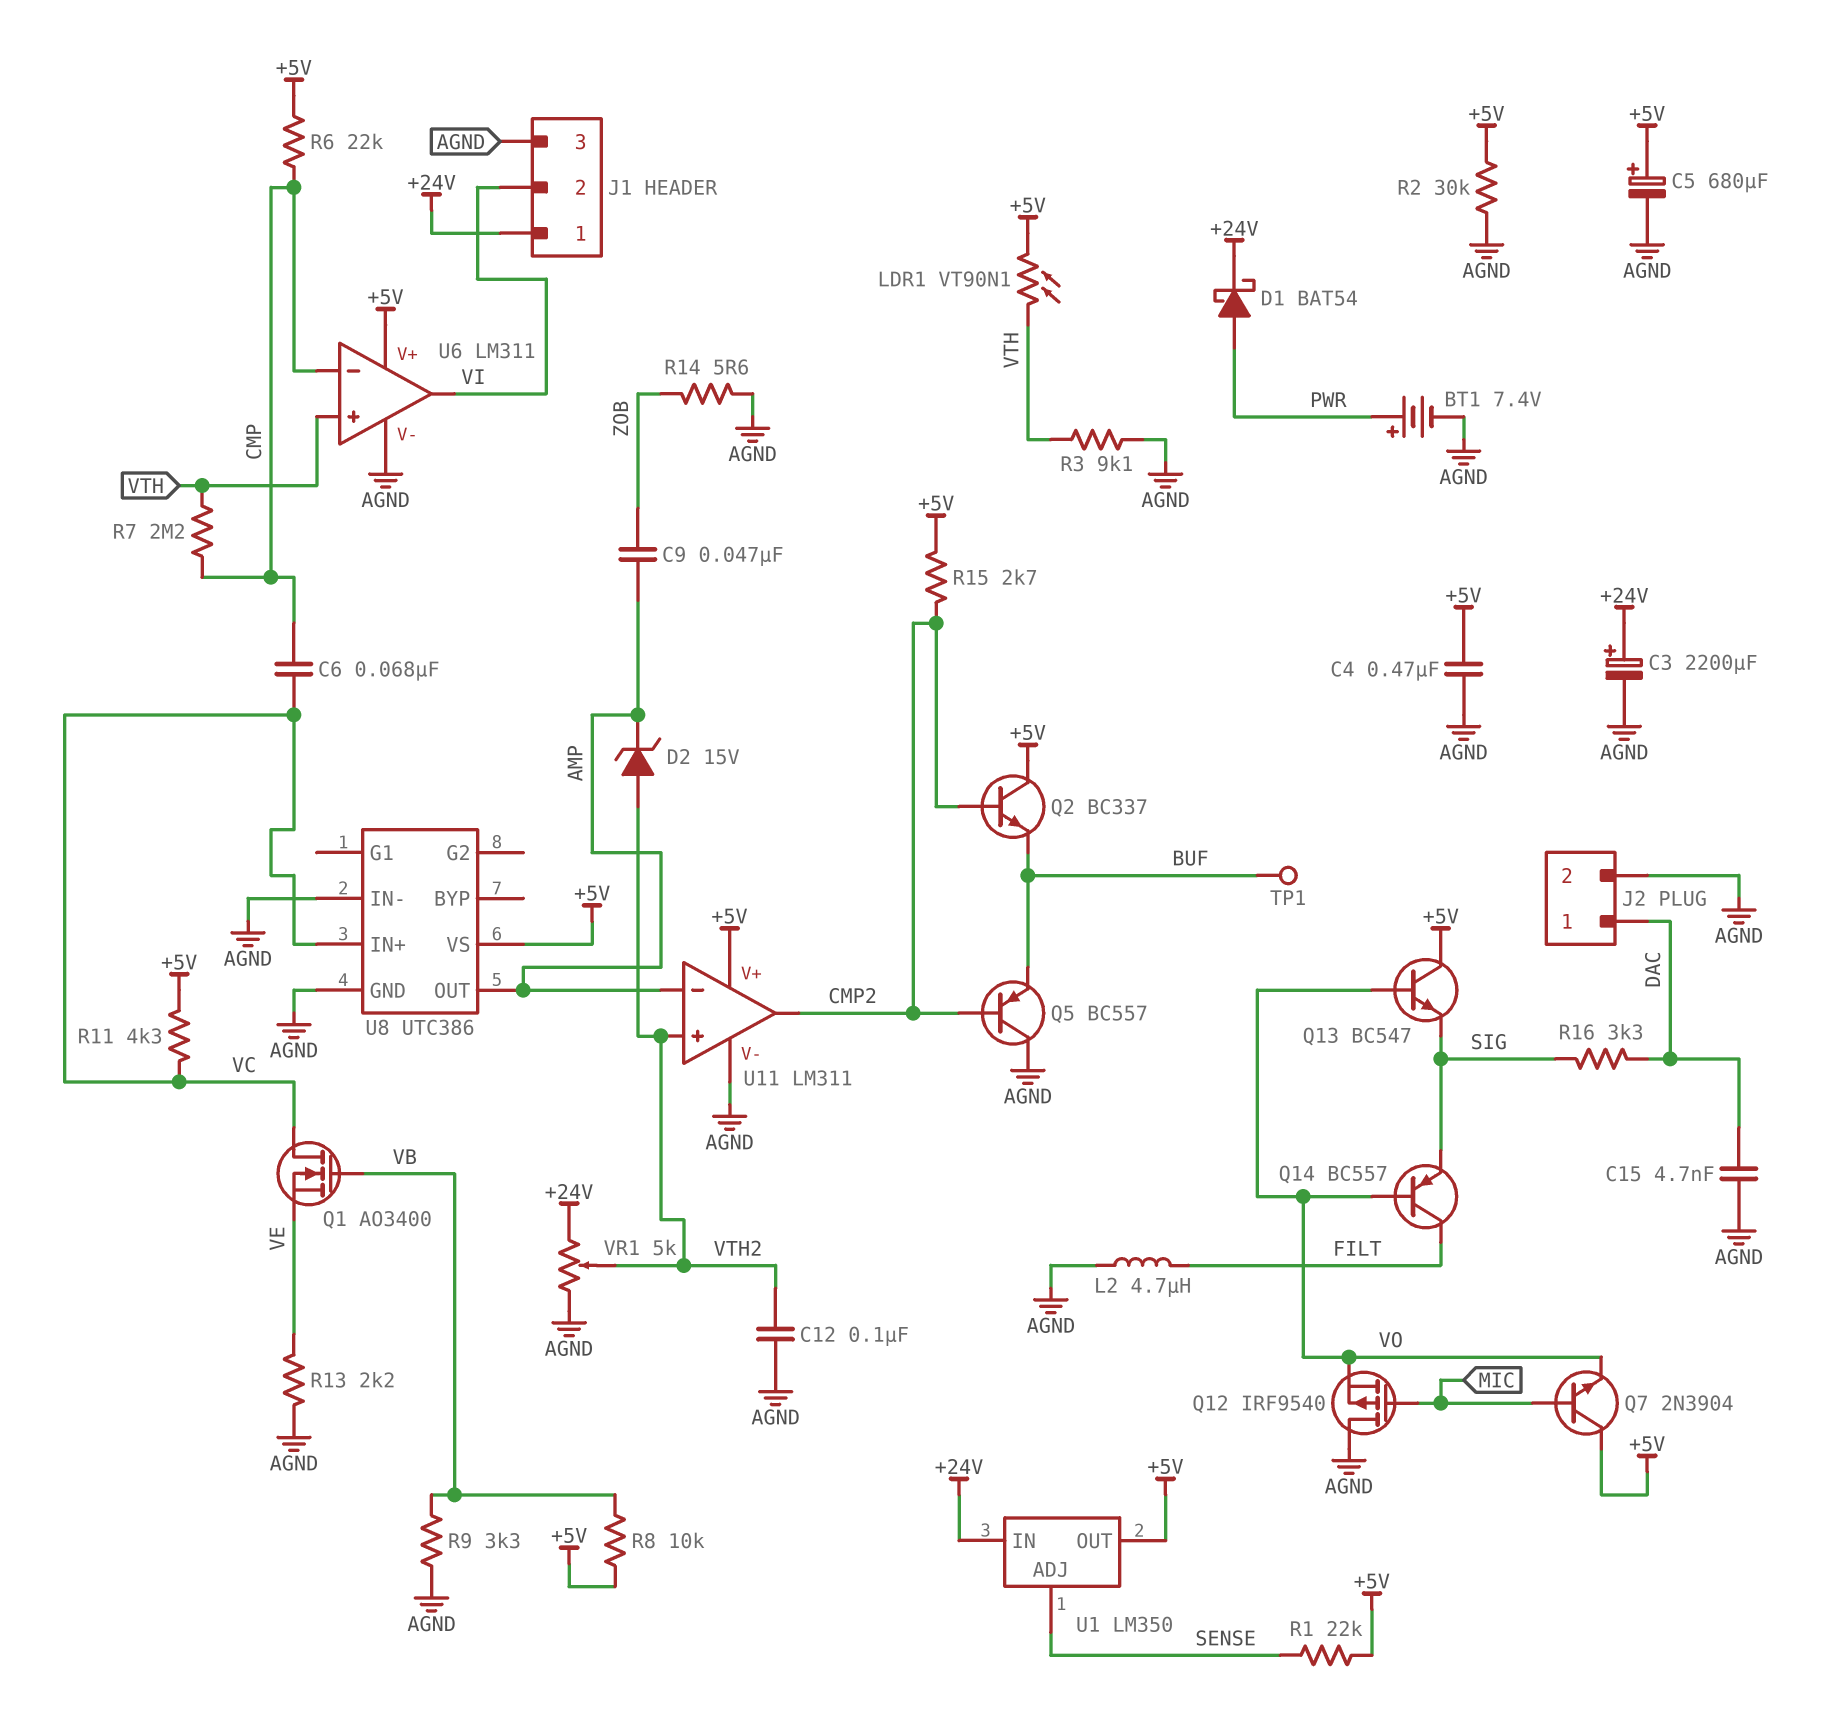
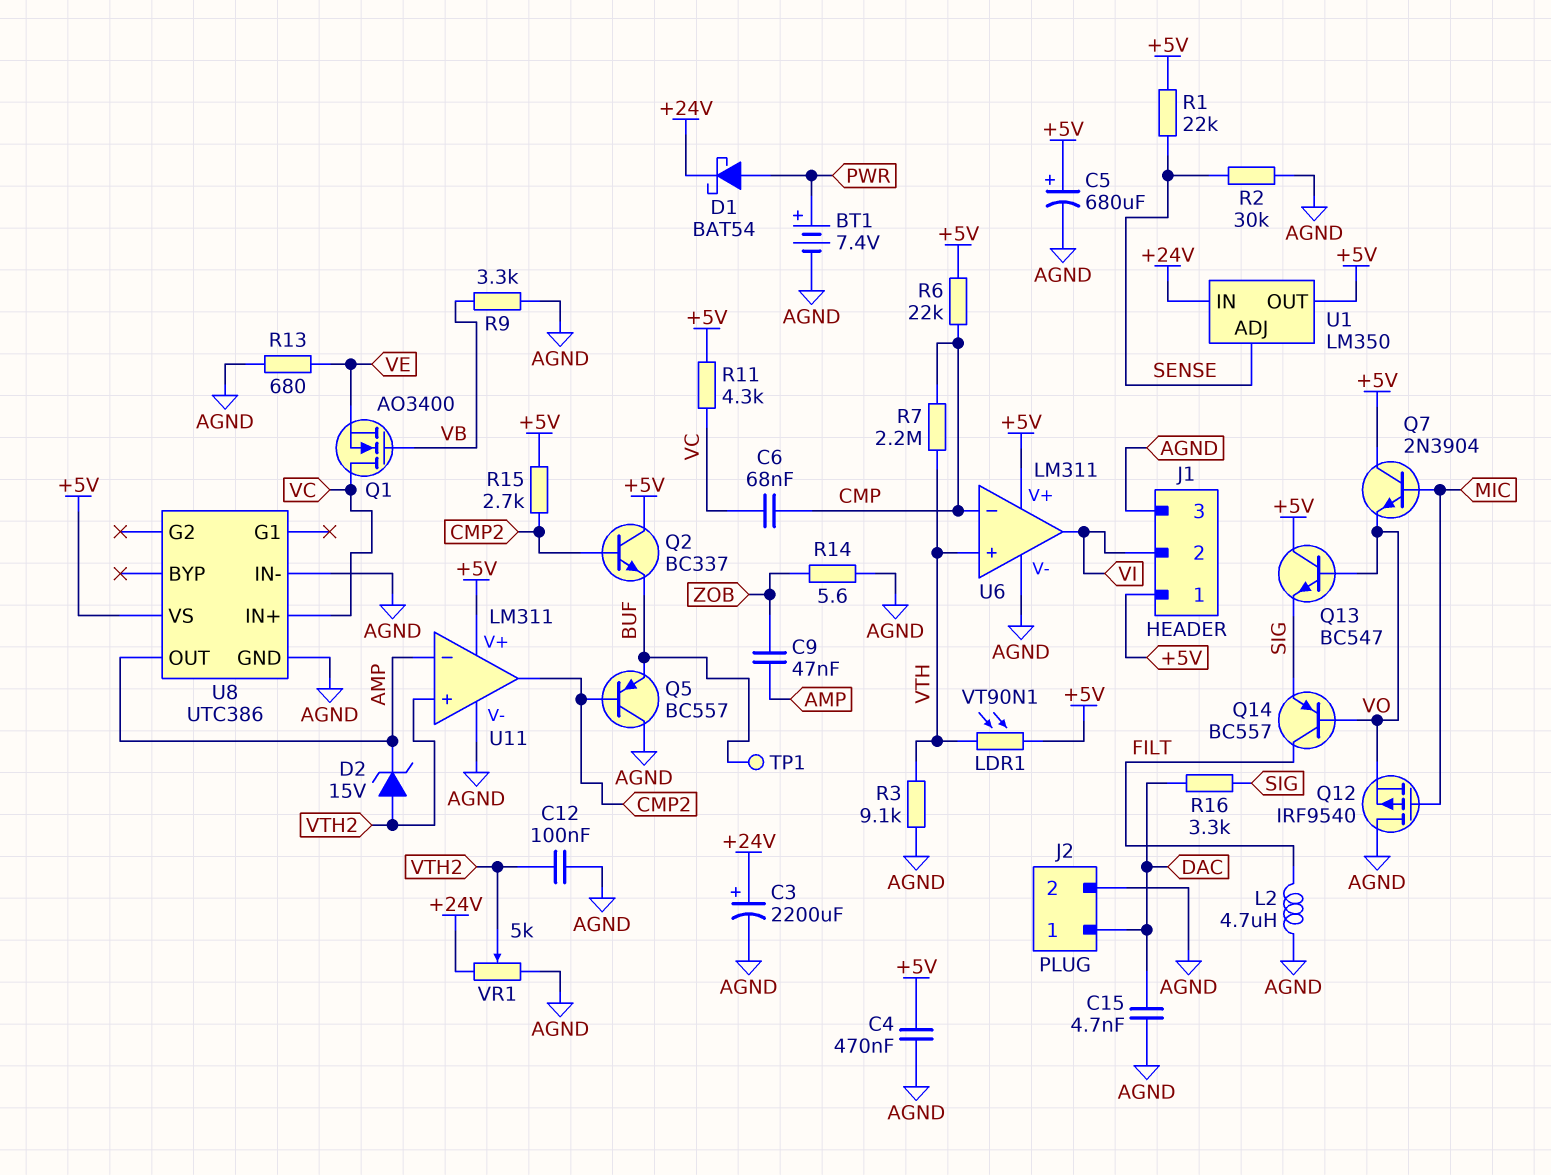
J1 pin 1: +24V -> +5V
R2: 30k (+5V, AGND) -> 30k (AGND, SENSE)
R8: 10k (+5V, VB) -> none
R13: 2.2k (AGND, VE) -> 680 (AGND, VE)

